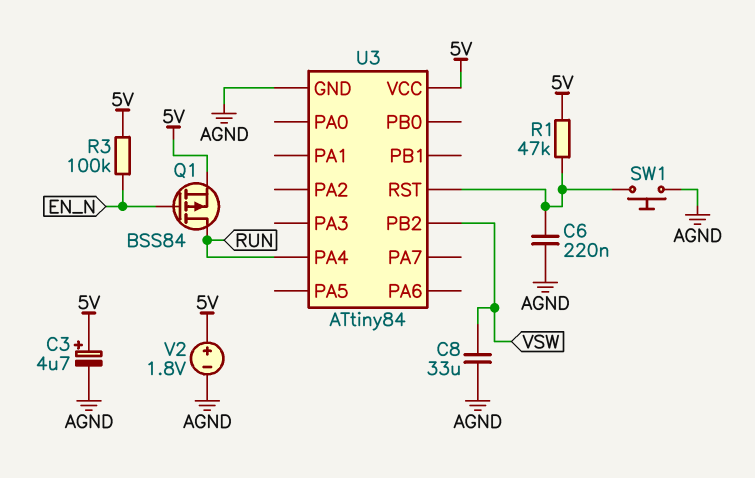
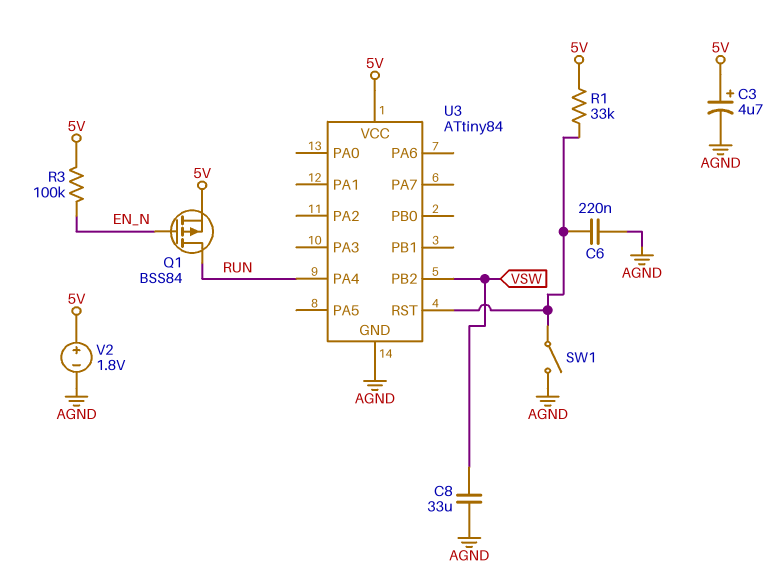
R1: 47k (5V, U3/RST) -> 33k (5V, U3/RST)
SW1: button (AGND, U3/RST) -> switch (AGND, U3/RST)

